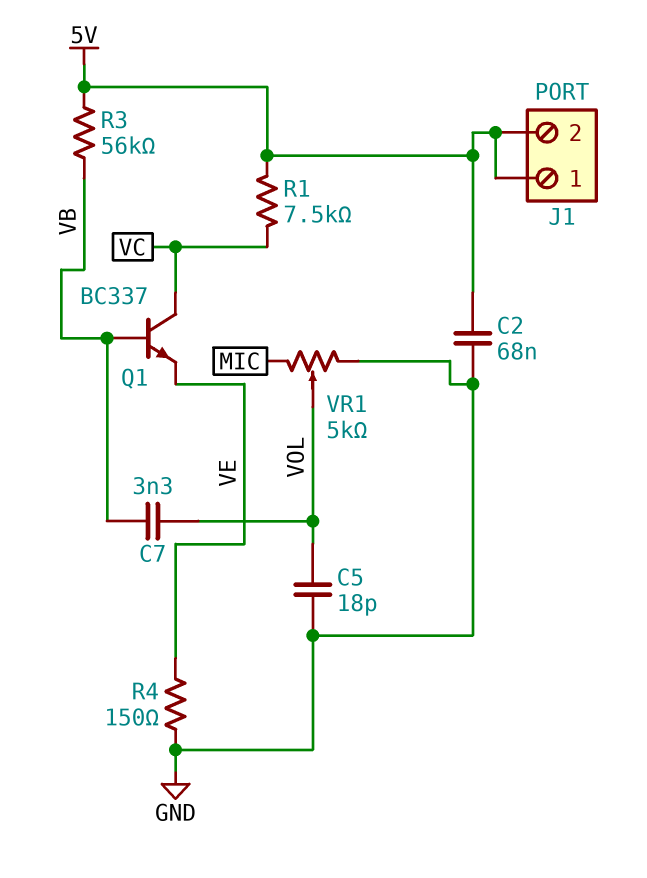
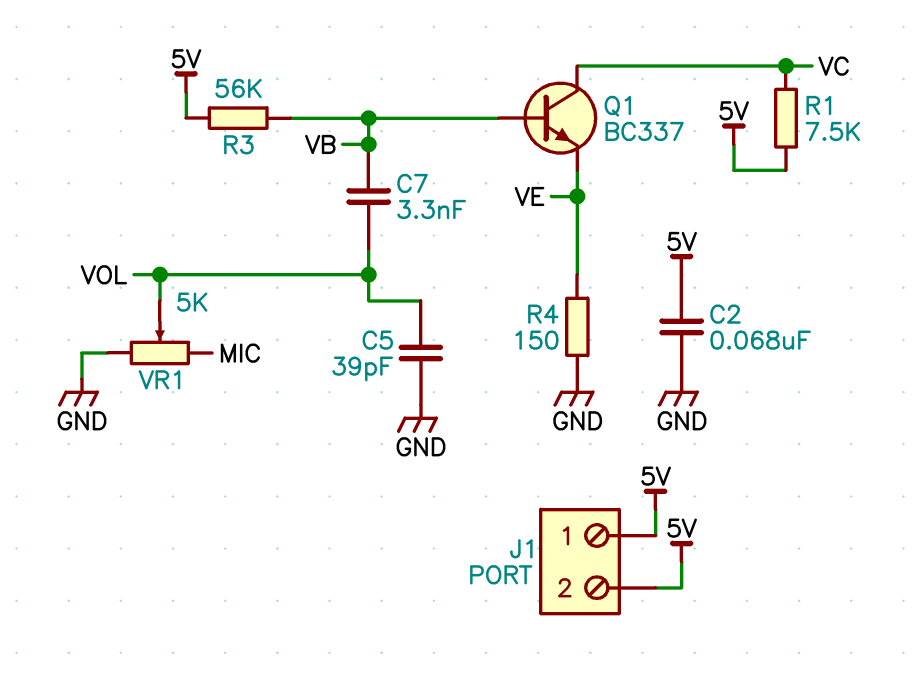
C5: 18pF (GND, VOL) -> 39pF (GND, VOL)

